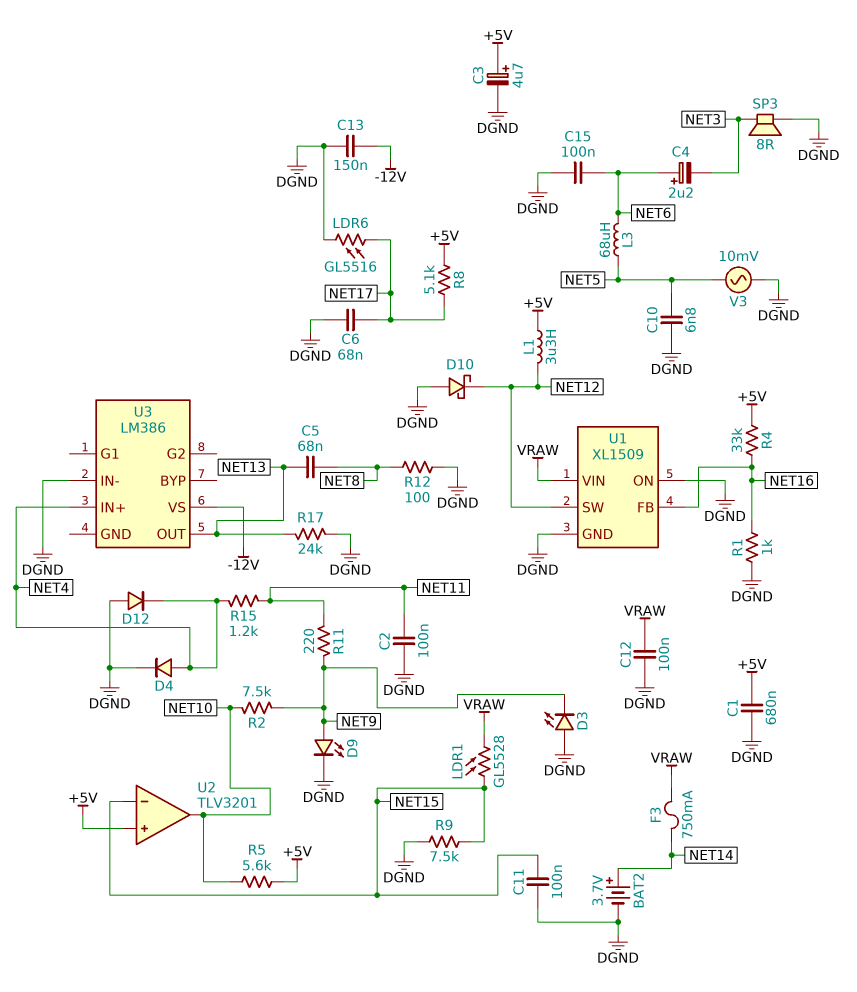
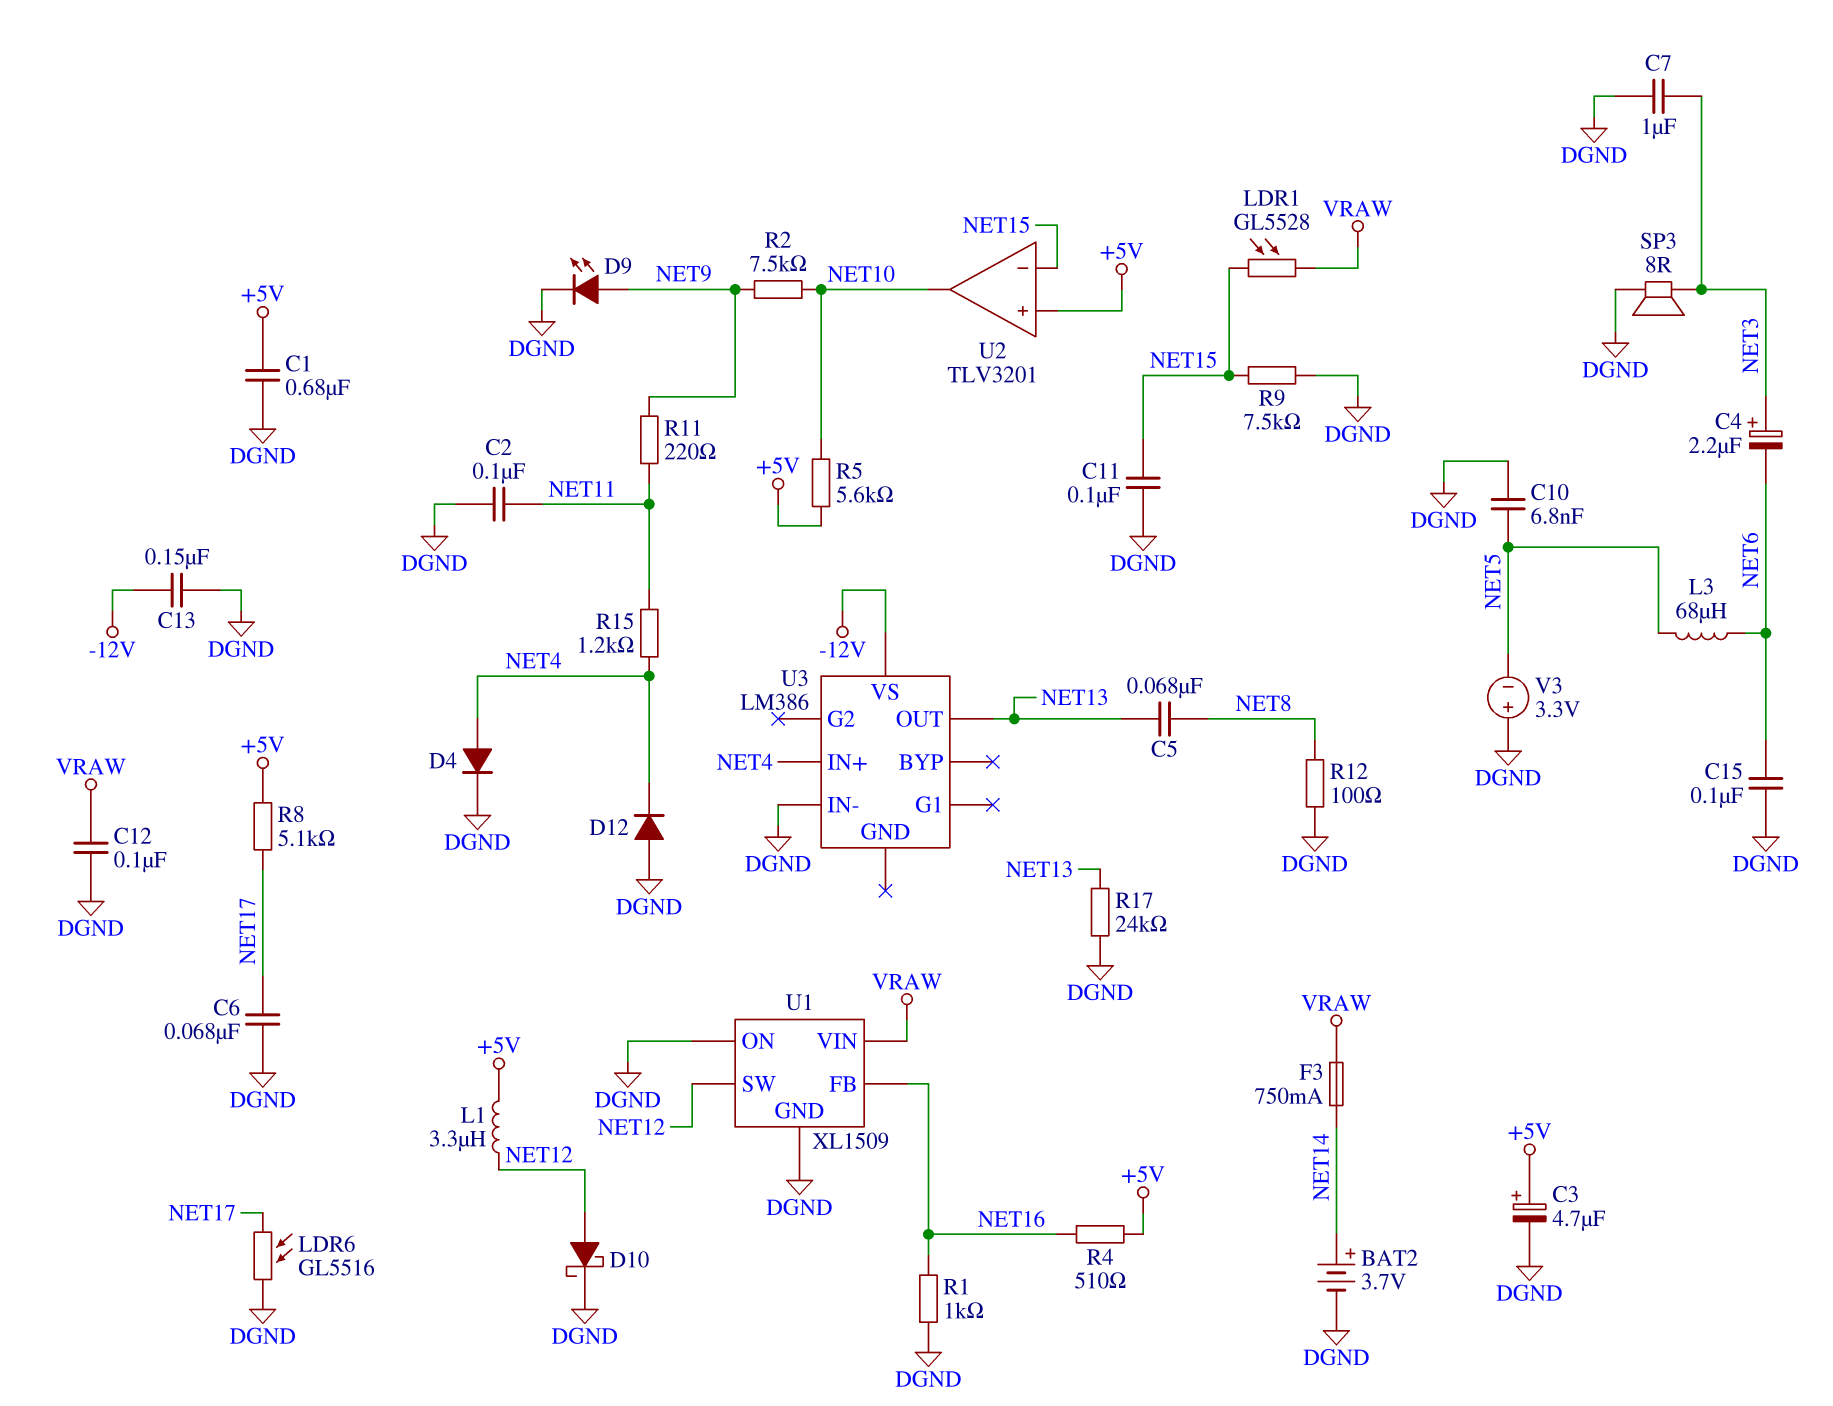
C4: 2.2uF (plus NET6, minus NET3) -> 2.2uF (plus NET3, minus NET6)
C7: none -> 1uF (DGND, NET3)
D3: LED (A DGND, K NET9) -> none
D10: schottky (A DGND, K NET12) -> schottky (A NET12, K DGND)
R4: 33k (+5V, NET16) -> 510 (+5V, NET16)
V3: AC 10mV (DGND, NET5) -> 3.3V (plus DGND, minus NET5)

